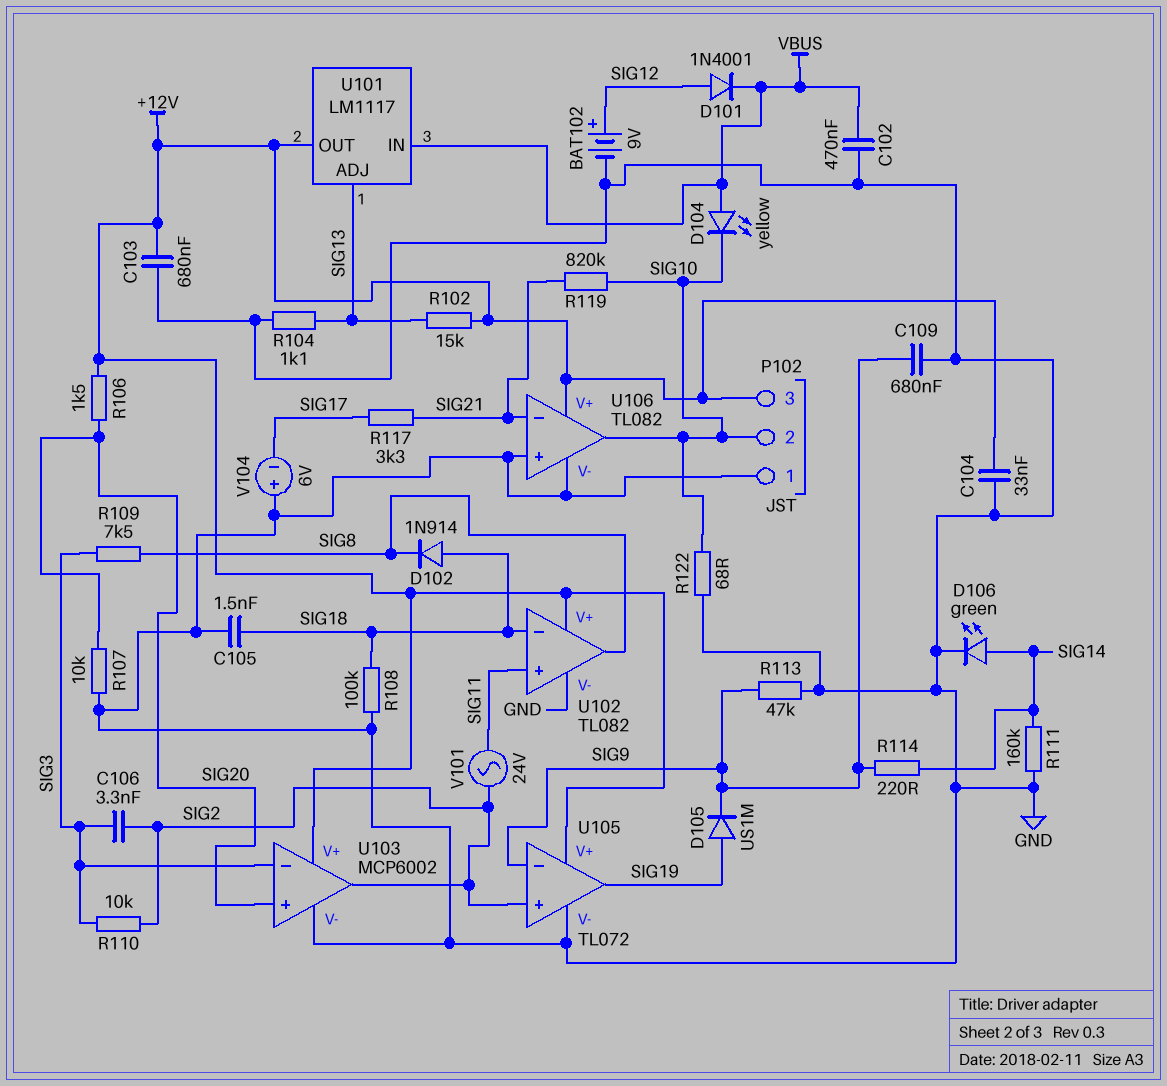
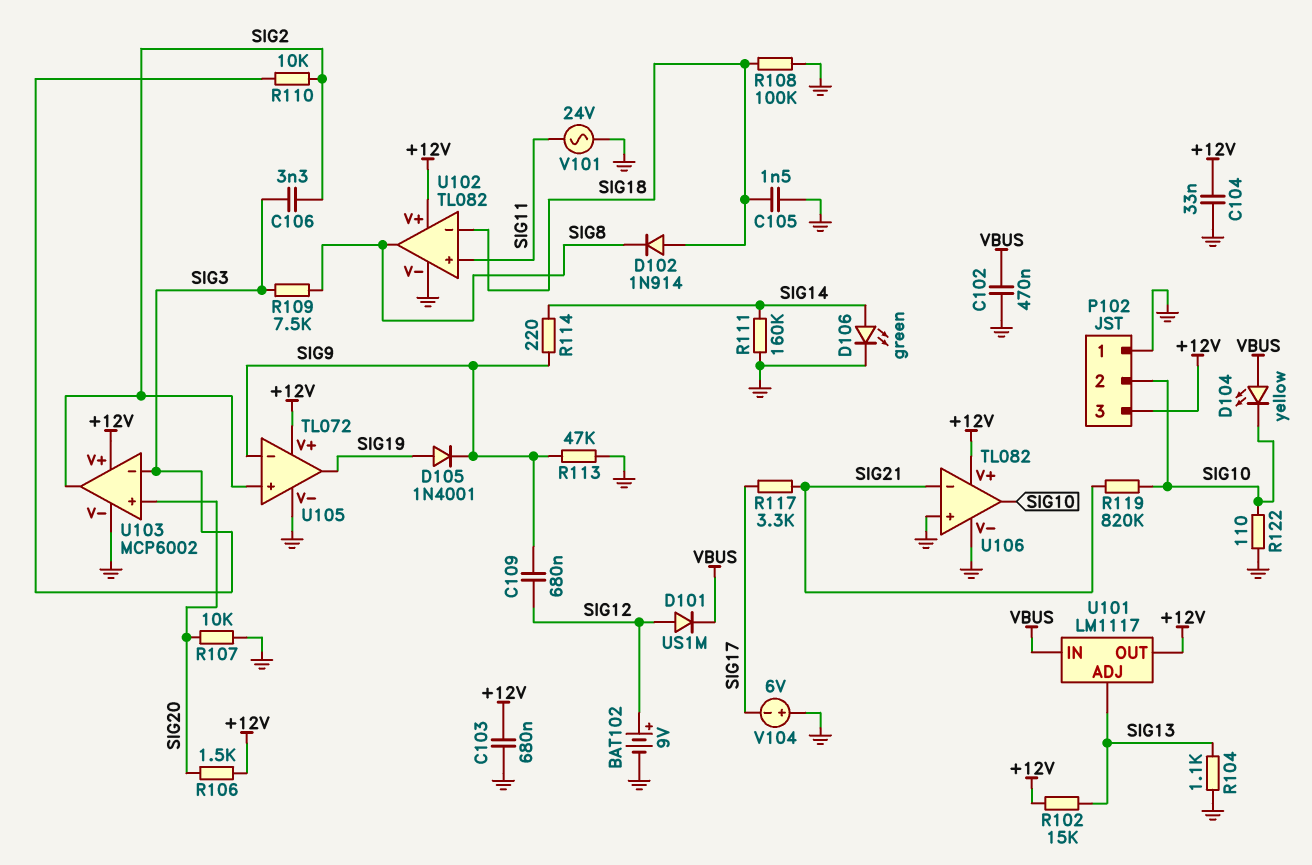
C109: 680nF (GND, SIG9) -> 680nF (SIG9, SIG12)
D101: diode 1N4001 (A SIG12, K VBUS) -> diode US1M (A SIG12, K VBUS)
D105: diode US1M (A SIG19, K SIG9) -> diode 1N4001 (A SIG19, K SIG9)
R122: 68 (GND, SIG10) -> 110 (GND, SIG10)
V101: AC 24V (SIG2, SIG11) -> AC 24V (GND, SIG11)

